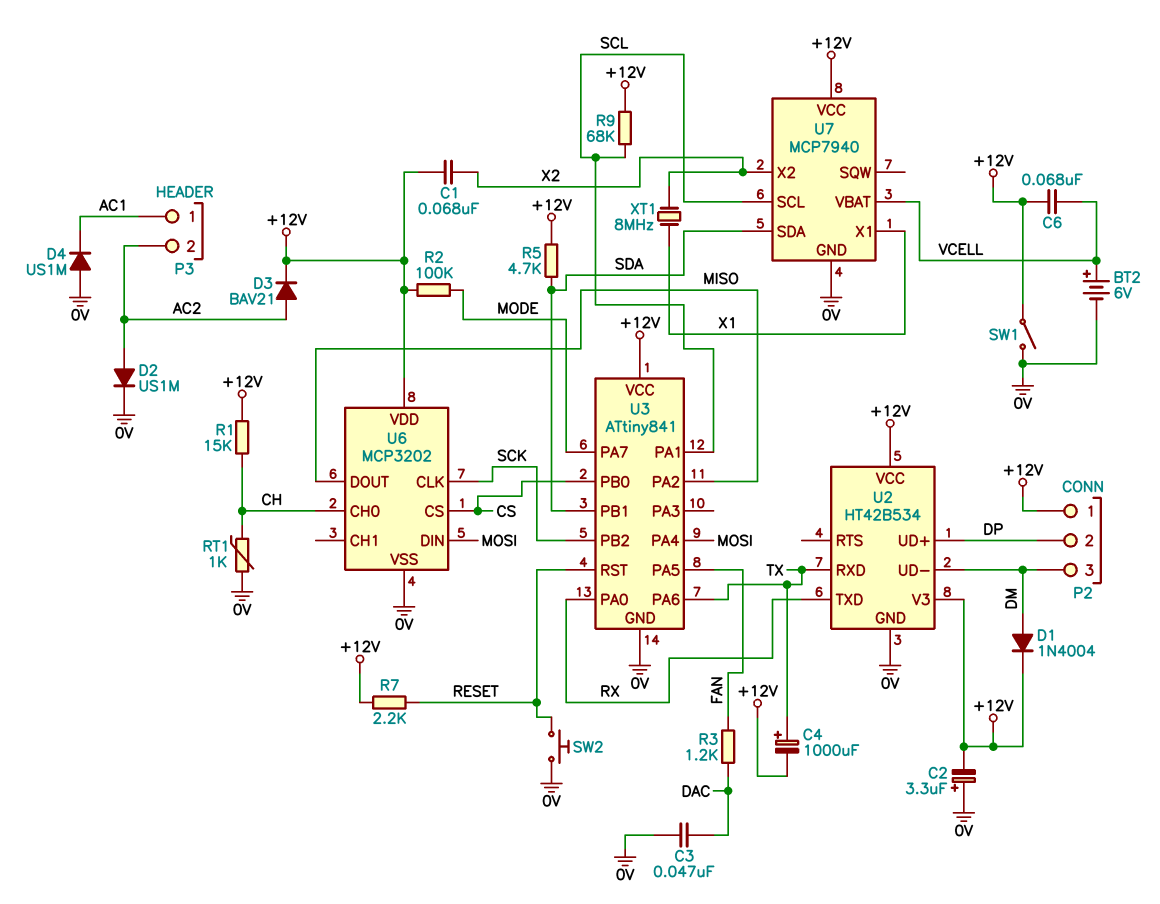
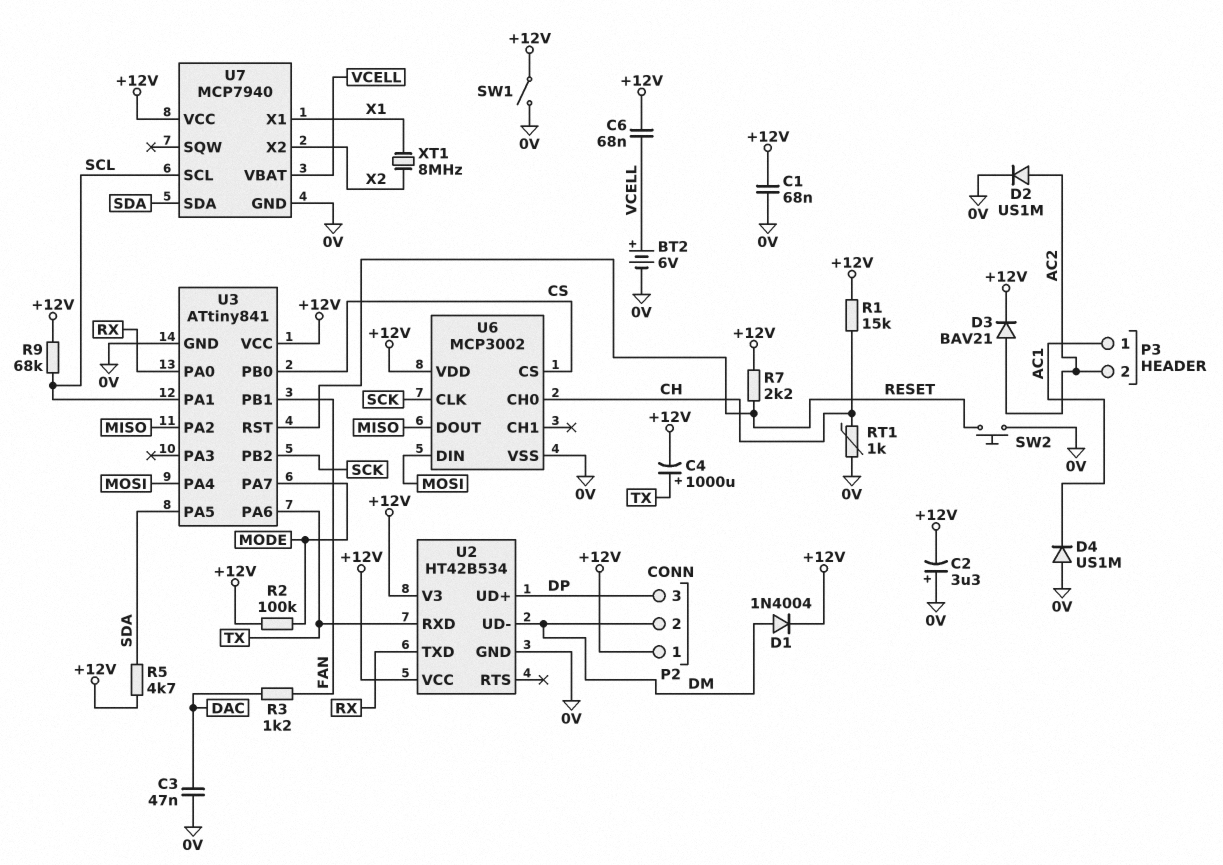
C1: 68nF (+12V, X2) -> 68nF (+12V, 0V)
P2 pin 2: DP -> DM
P2 pin 3: DM -> DP
U3 pin PA5: FAN -> SDA
U3 pin PB1: SDA -> FAN
U6: MCP3202 -> MCP3002

